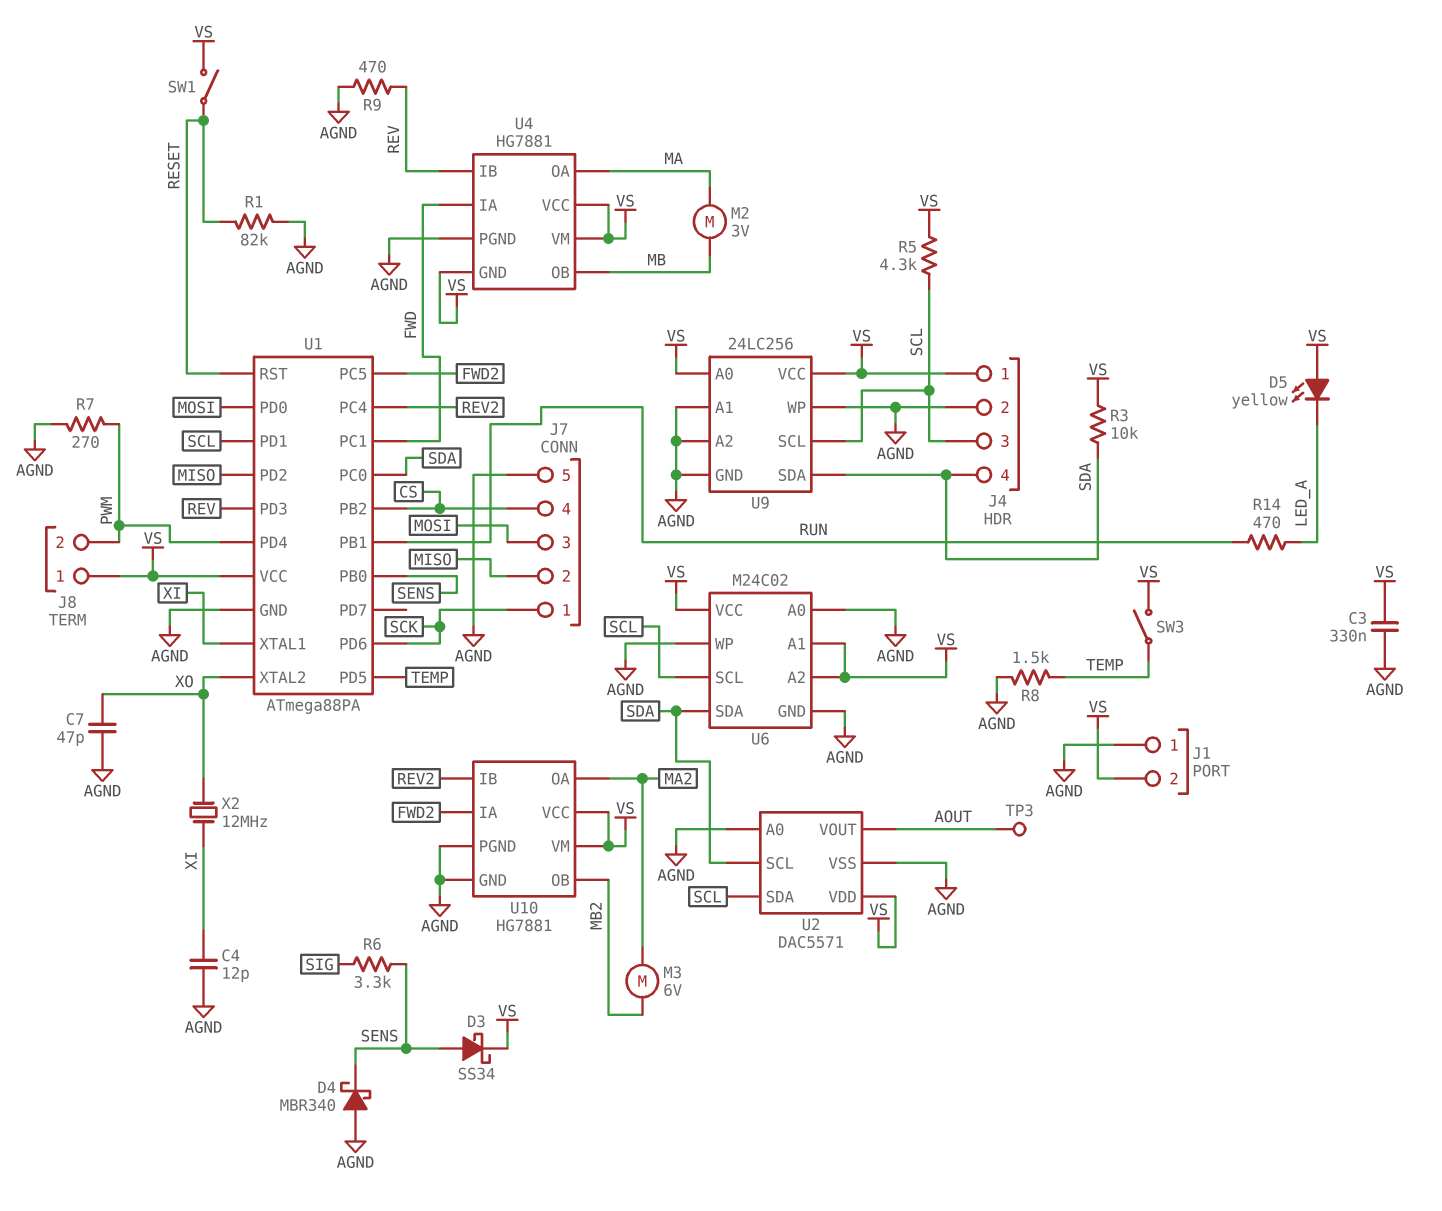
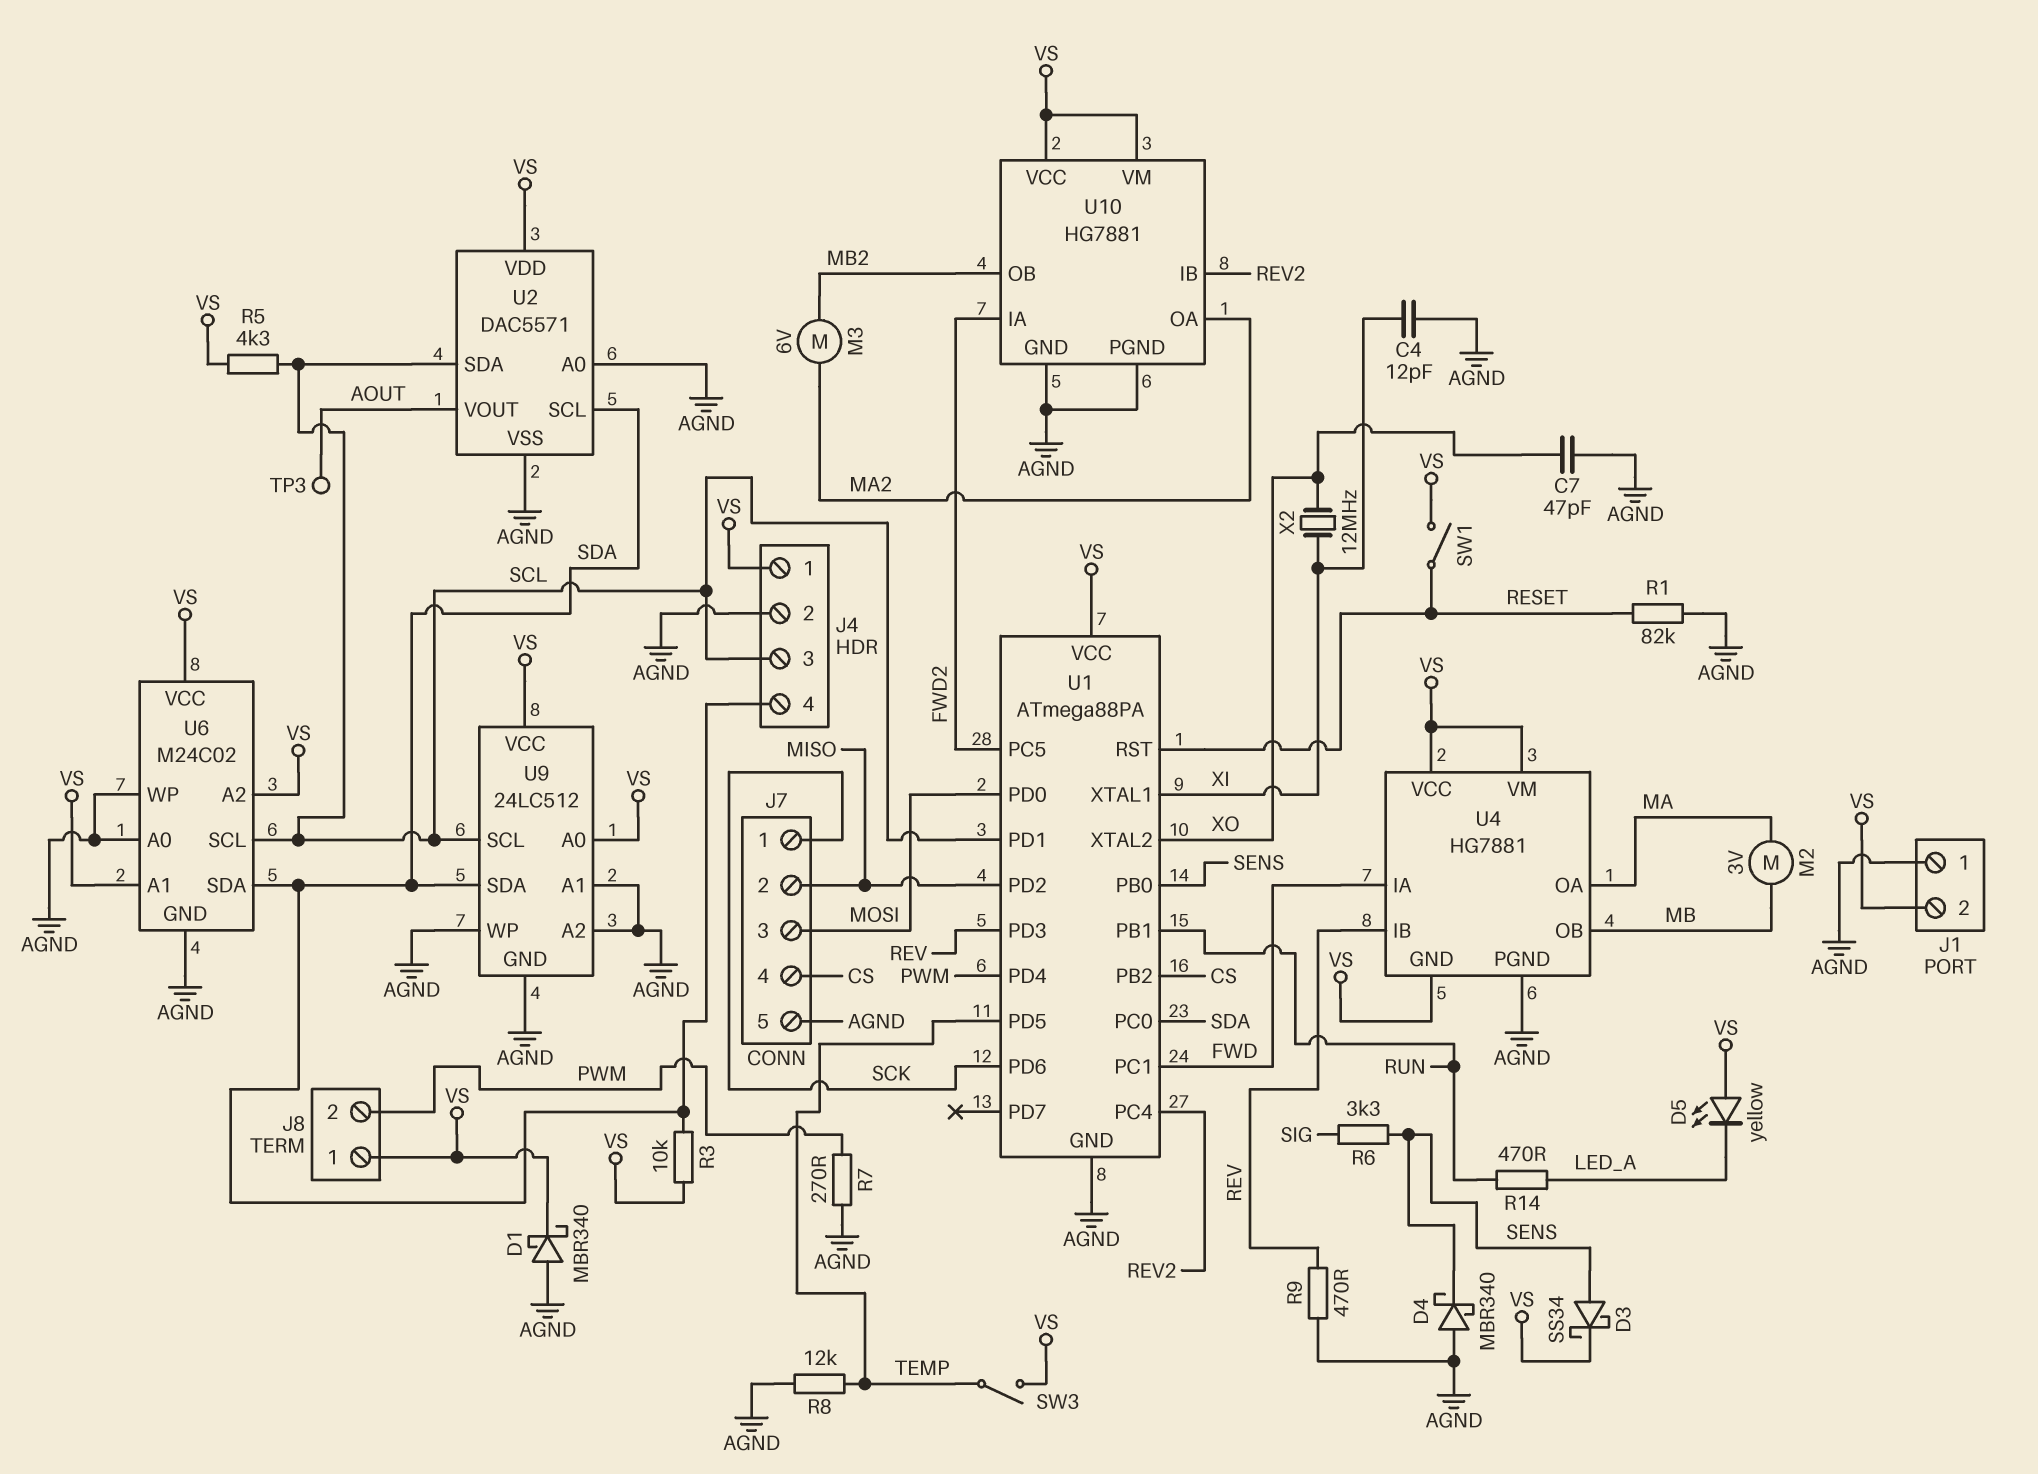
C3: 330nF (AGND, VS) -> none
D1: none -> schottky MBR340 (A AGND, K VS)
R8: 1.5k (AGND, TEMP) -> 12k (AGND, TEMP)
U9: 24LC256 -> 24LC512

